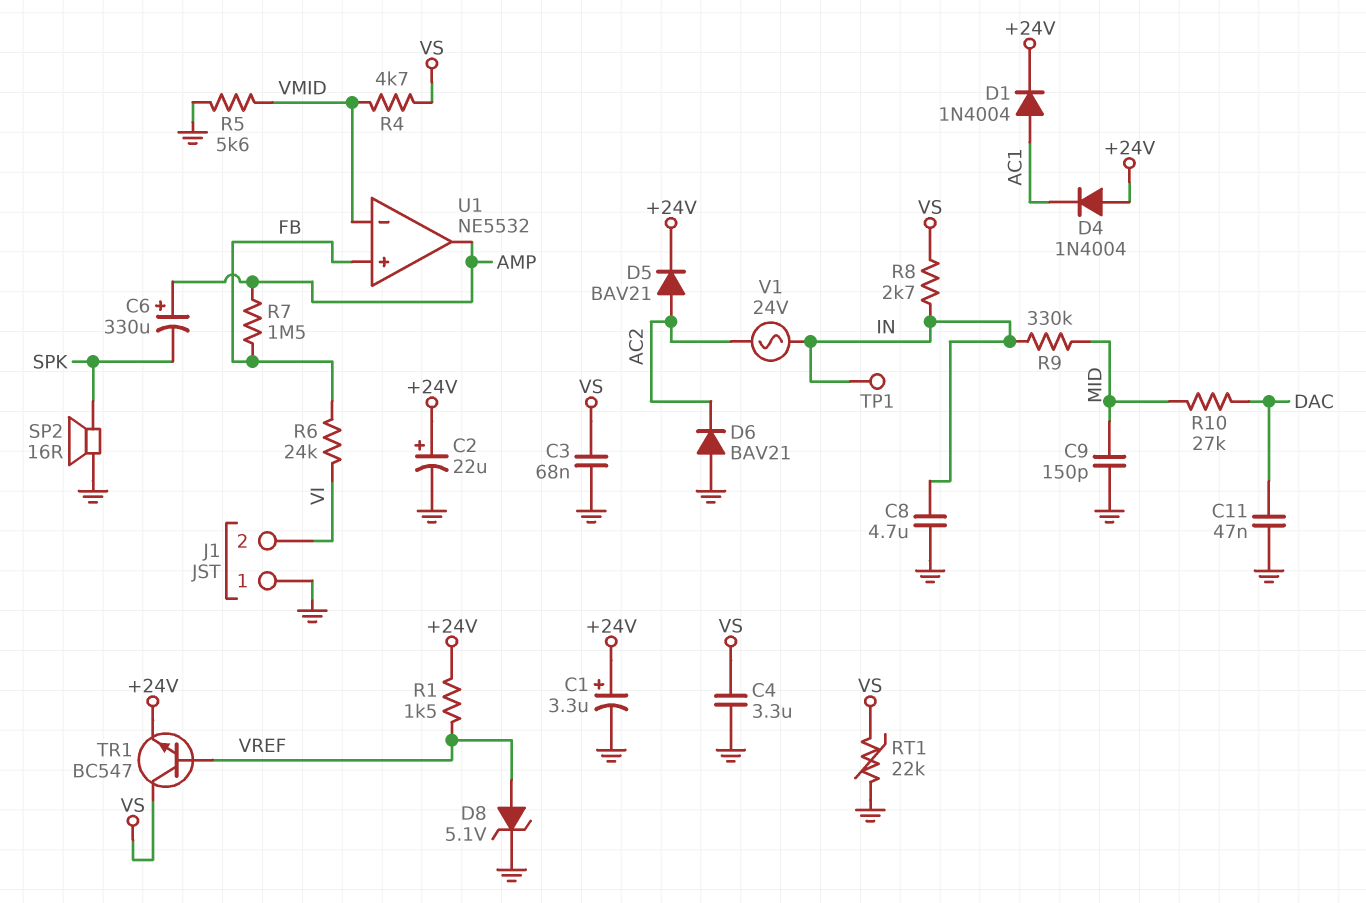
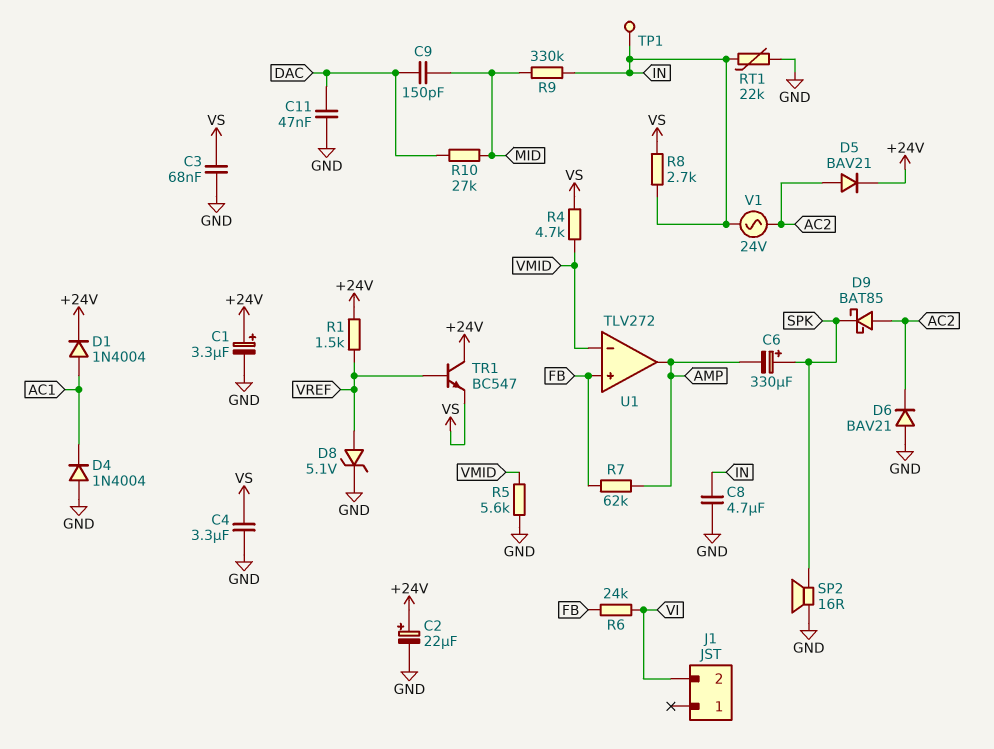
C6: 330uF (plus AMP, minus SPK) -> 330uF (plus SPK, minus AMP)
C9: 150pF (GND, MID) -> 150pF (DAC, MID)
D4: diode 1N4004 (A +24V, K AC1) -> diode 1N4004 (A GND, K AC1)
D9: none -> schottky BAT85 (A AC2, K SPK)
J1 pin 1: GND -> none
R7: 1.5M (AMP, FB) -> 62k (AMP, FB)
RT1: 22k (GND, VS) -> 22k (GND, IN)
TR1: NPN BC547 (B VREF, C VS, E +24V) -> NPN BC547 (B VREF, C +24V, E VS)
U1: NE5532 -> TLV272

